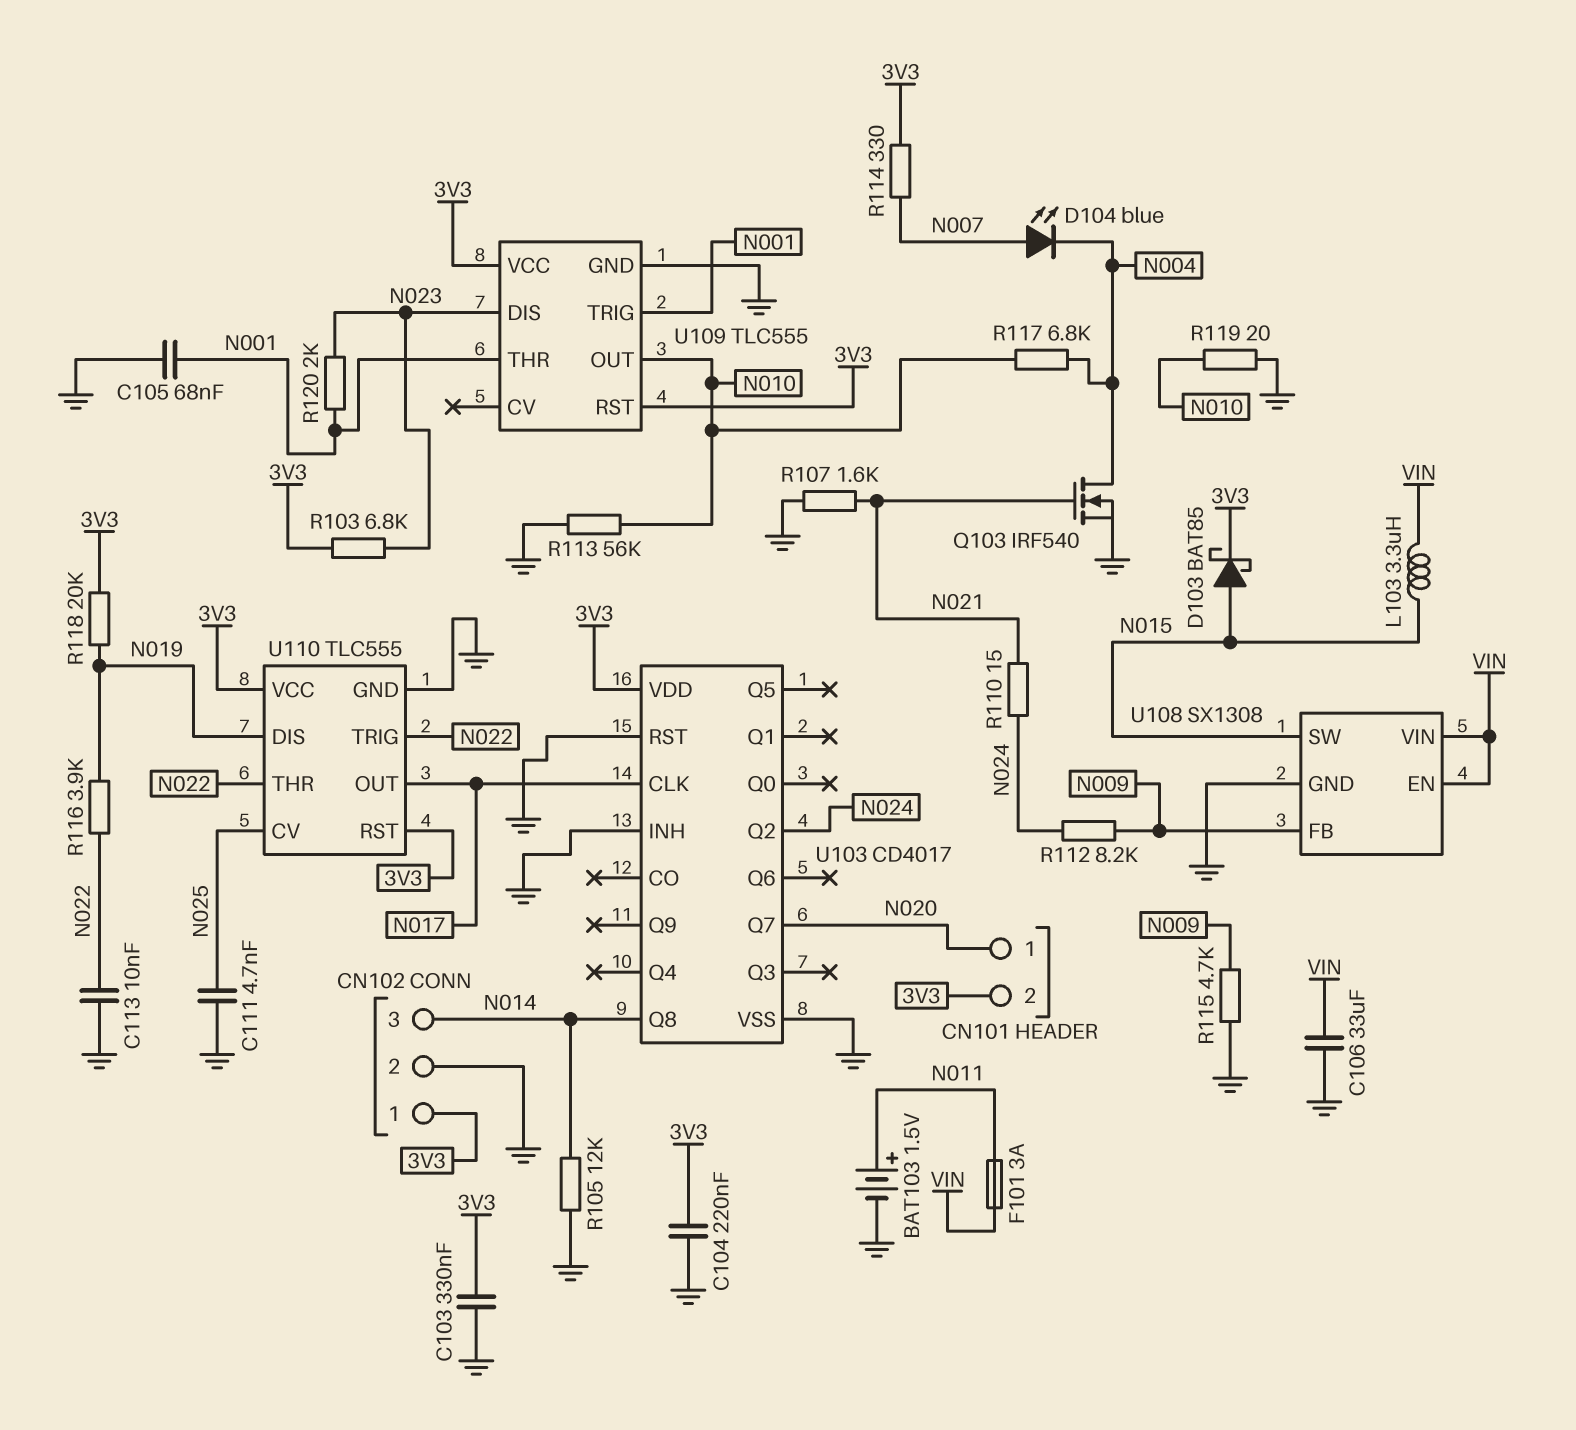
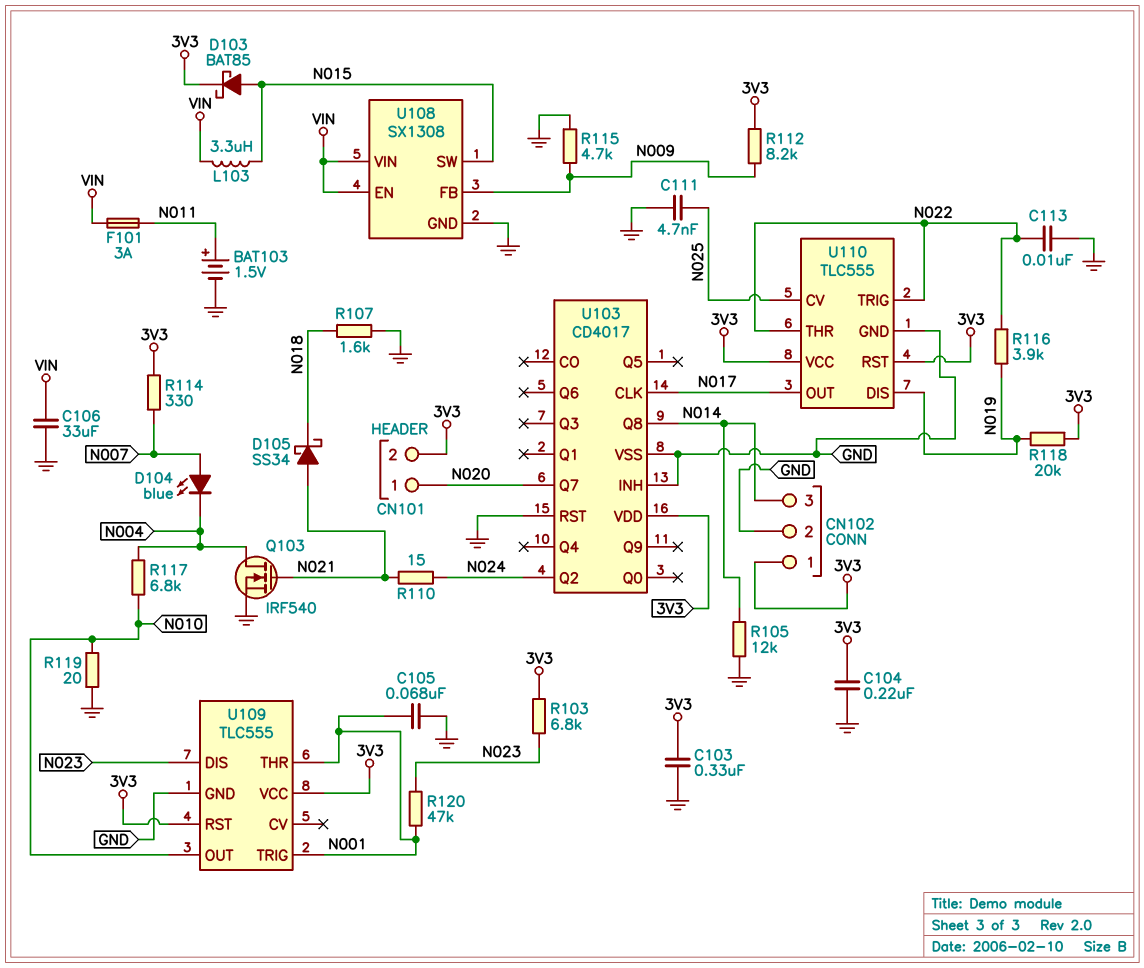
D105: none -> schottky SS34 (A N021, K N018)
R107: 1.6k (GND, N021) -> 1.6k (GND, N018)
R112: 8.2k (N009, N024) -> 8.2k (3V3, N009)
R113: 56k (GND, N010) -> none
R120: 2k (N001, N023) -> 47k (N001, N023)

